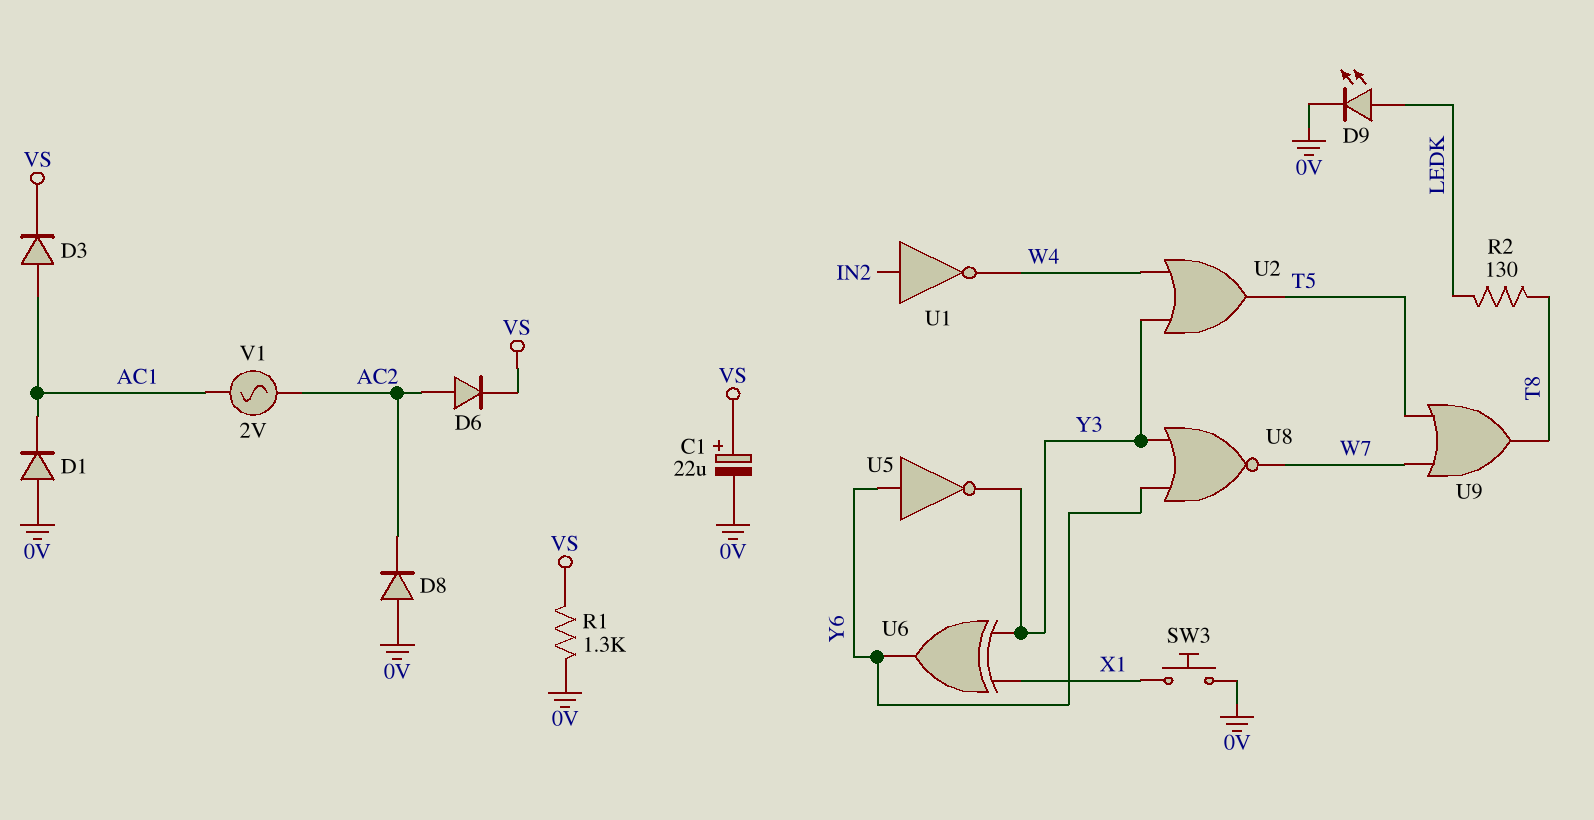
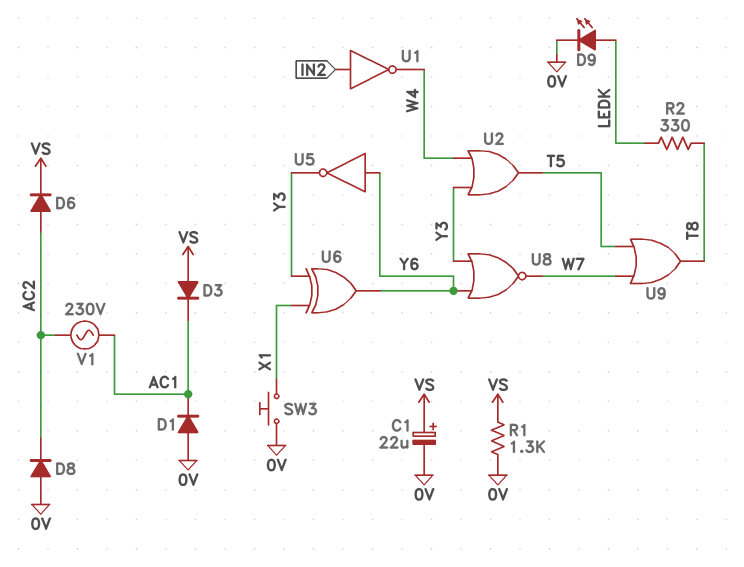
D3: diode (A AC1, K VS) -> diode (A VS, K AC1)
R2: 130 (LEDK, T8) -> 330 (LEDK, T8)
V1: AC 2V (AC1, AC2) -> AC 230V (AC1, AC2)

